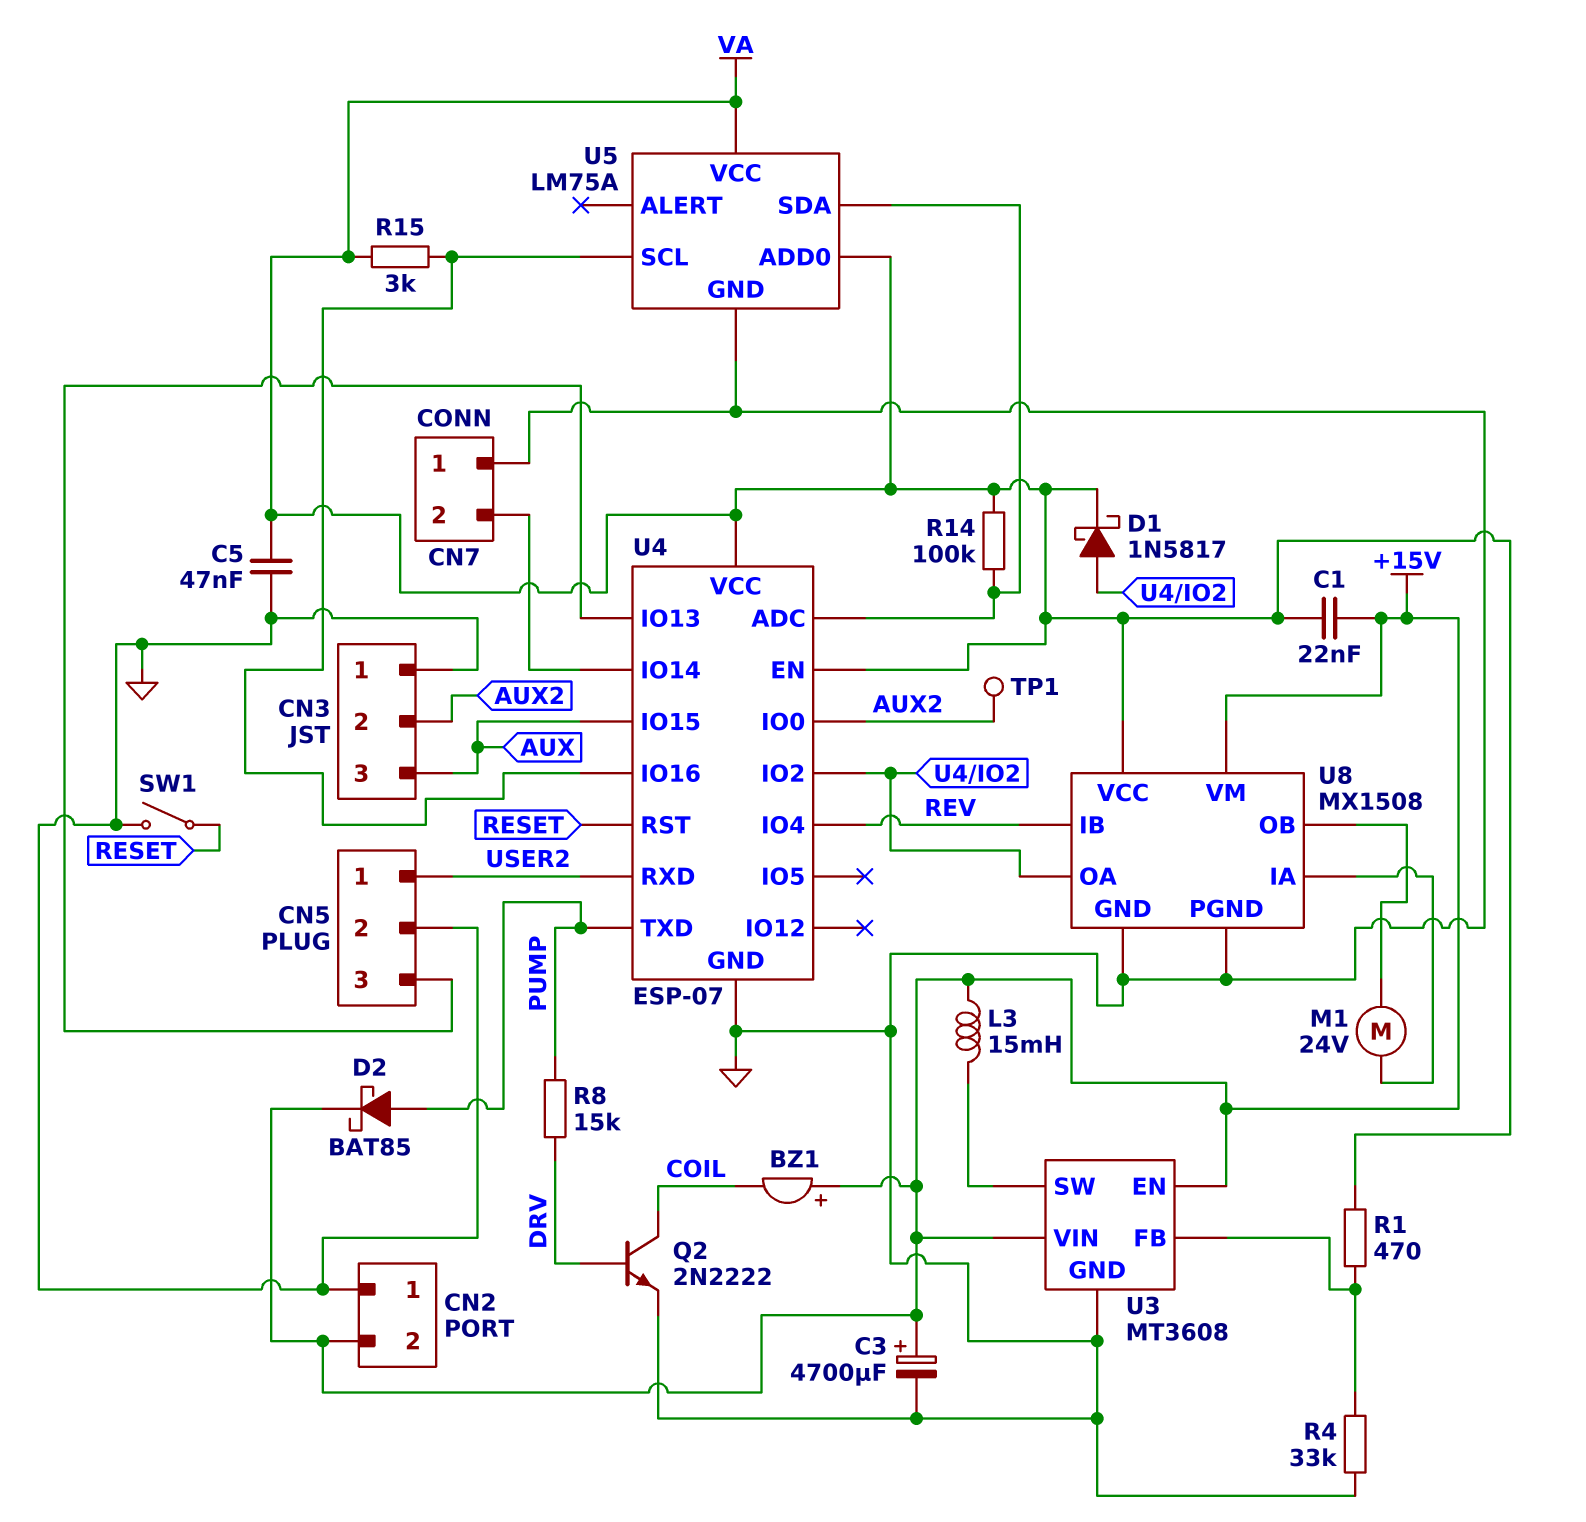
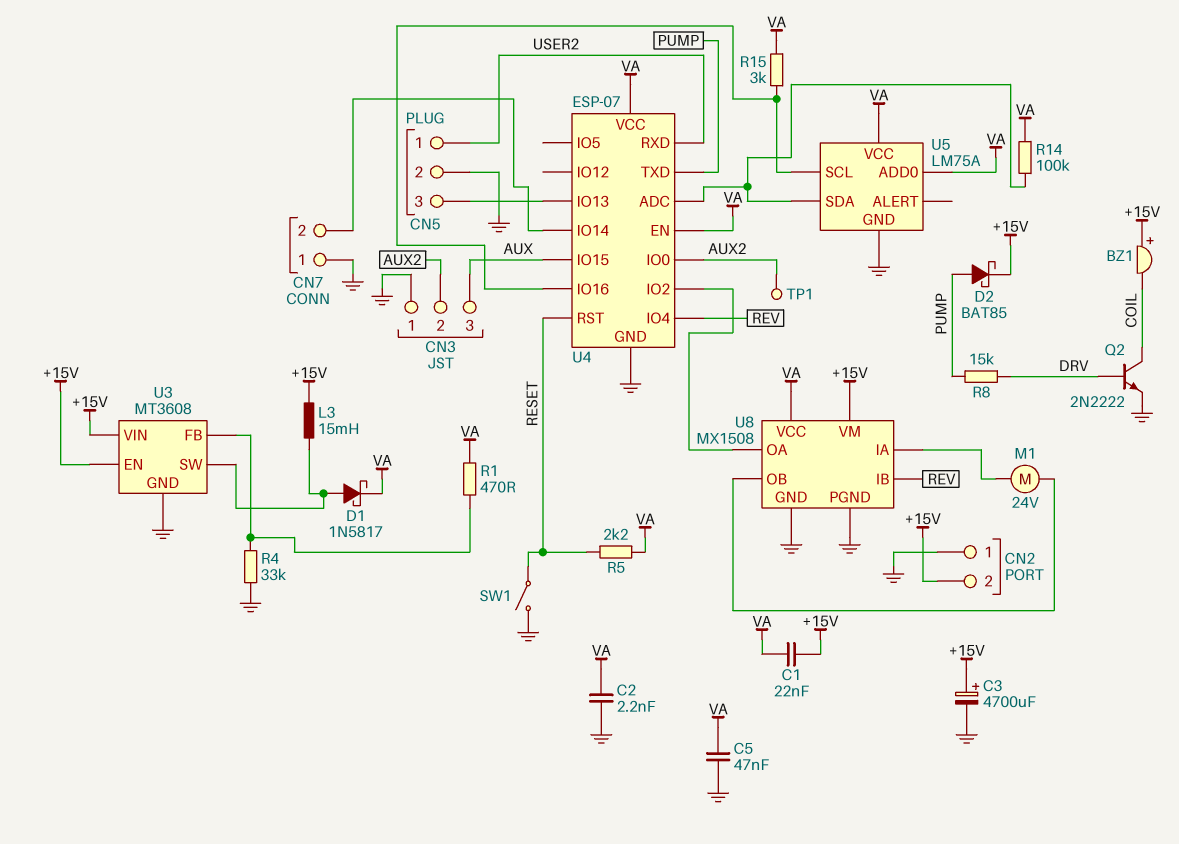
C2: none -> 2.2nF (GND, VA)
D1: schottky 1N5817 (A U4/IO2, K VA) -> schottky 1N5817 (A U3/SW, K VA)
R5: none -> 2.2k (RESET, VA)

